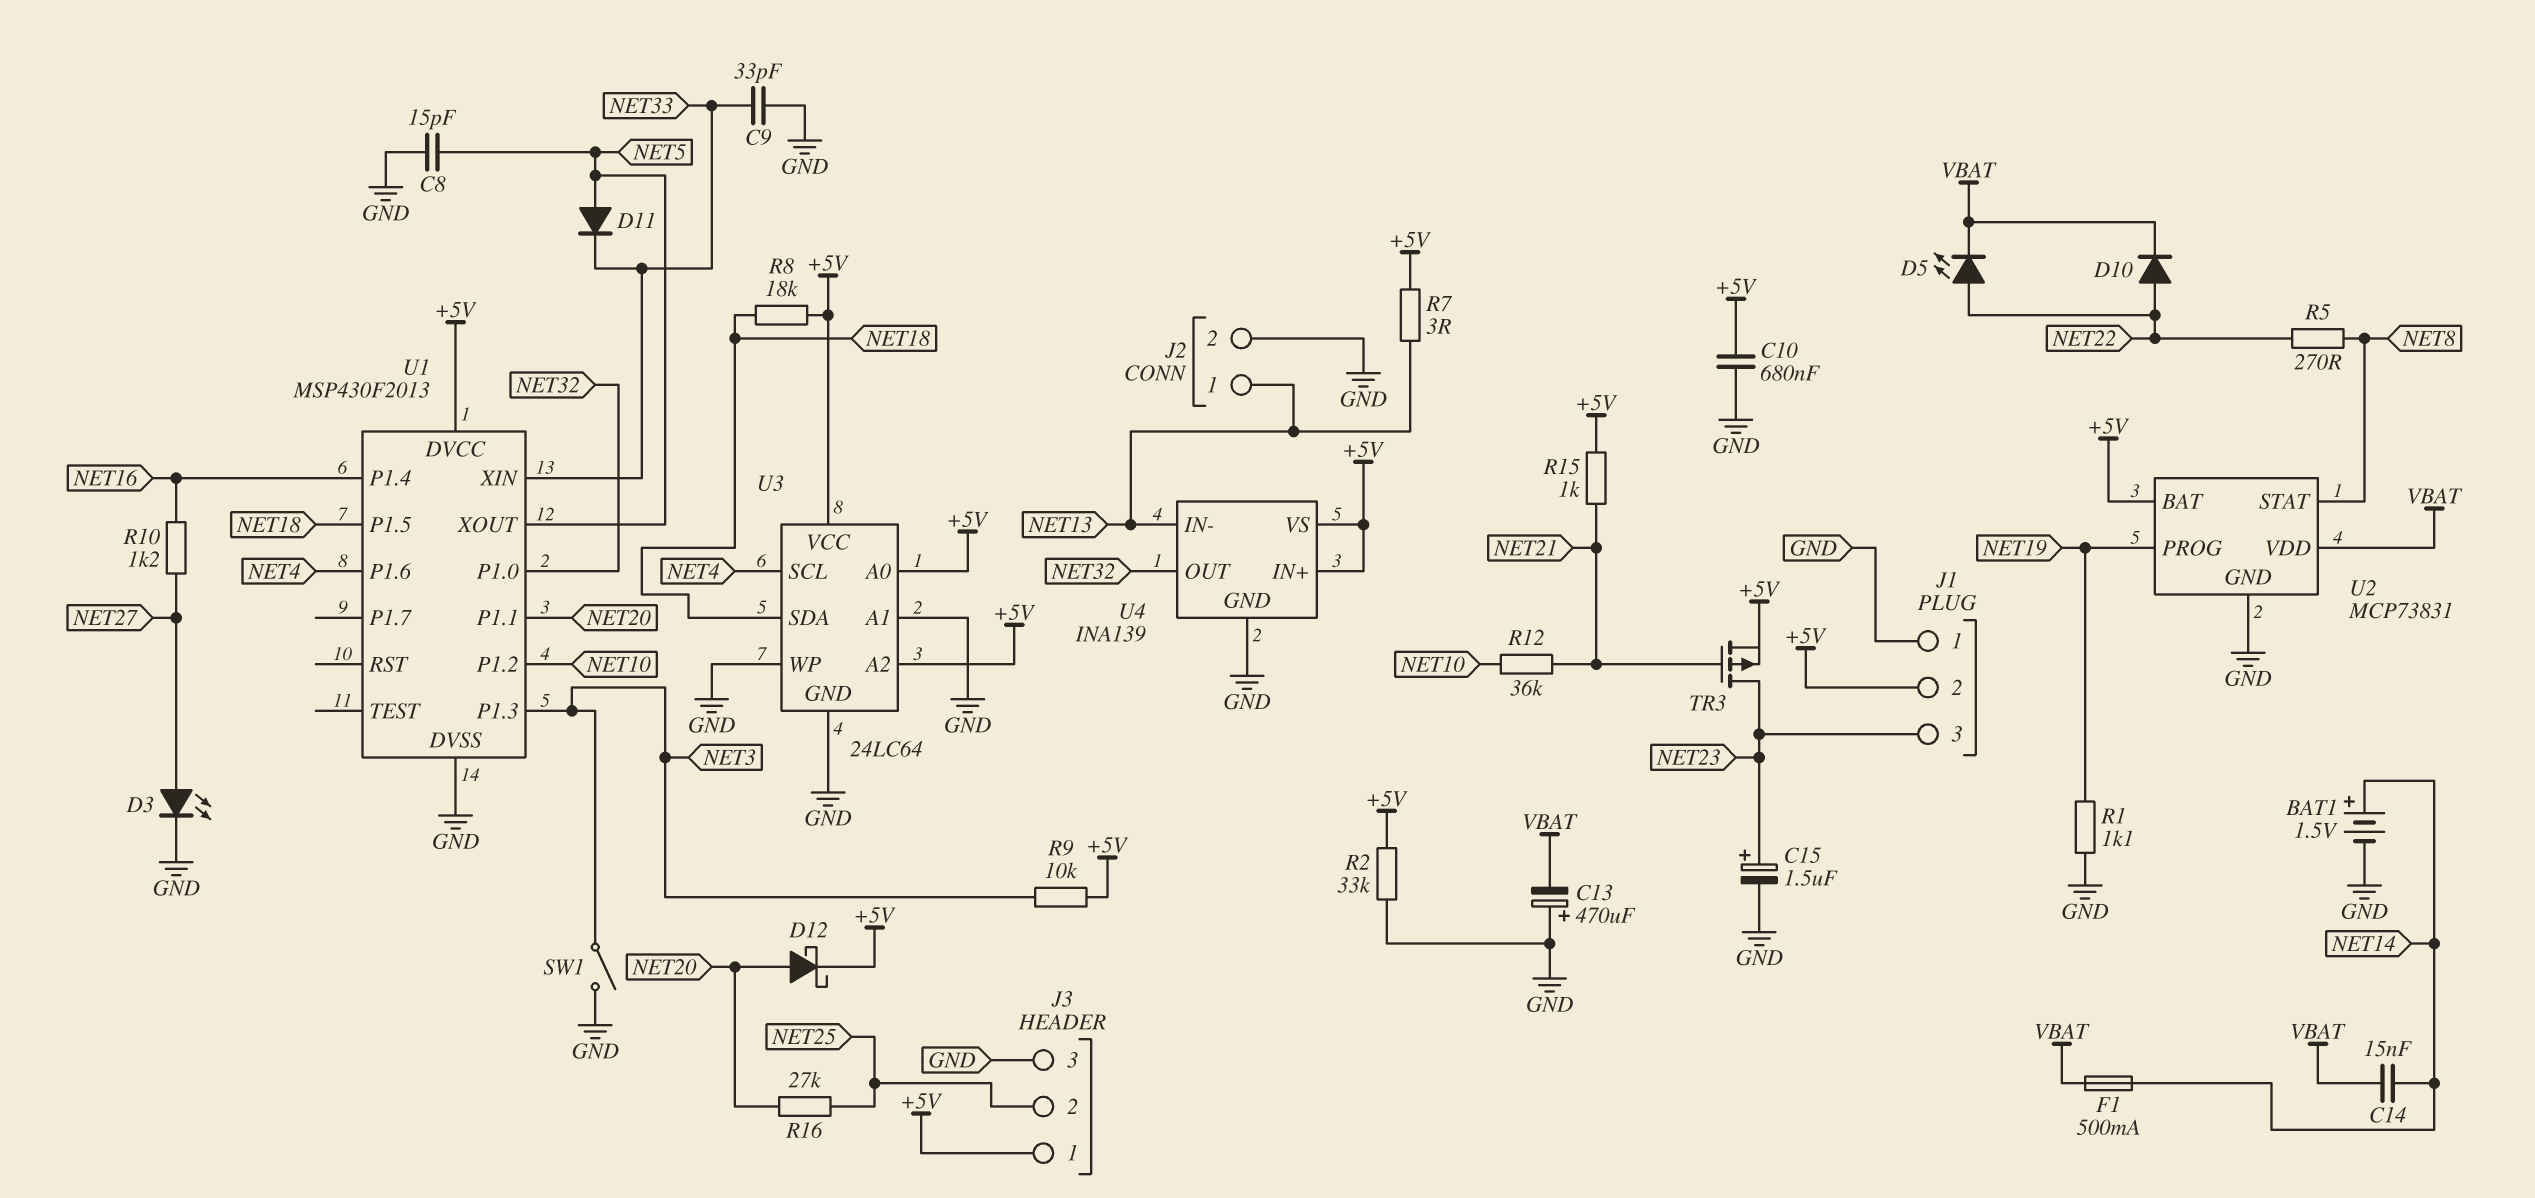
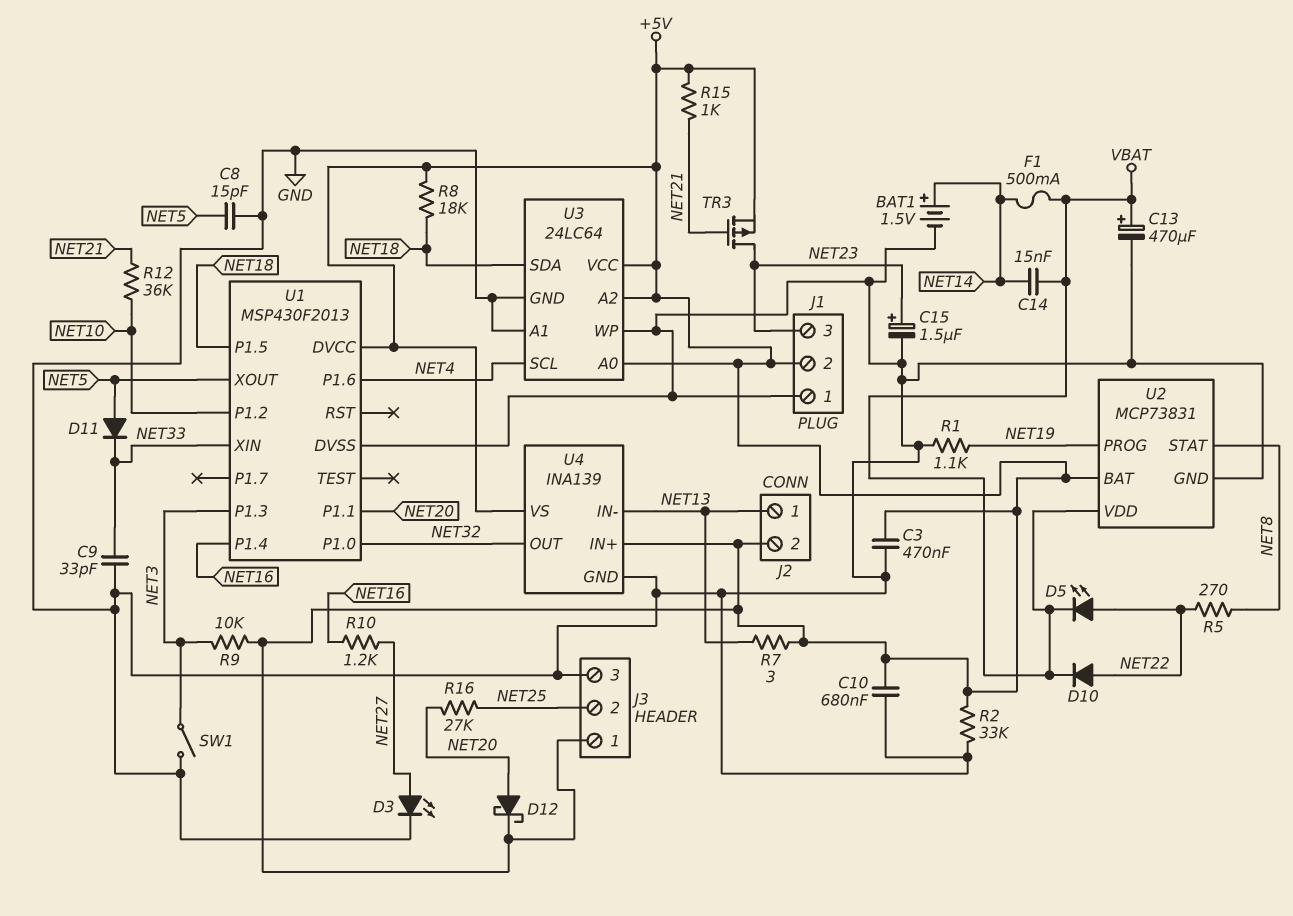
C3: none -> 470nF (+5V, GND)
C13: 470uF (plus GND, minus VBAT) -> 470uF (plus VBAT, minus GND)
J2 pin 2: GND -> +5V

